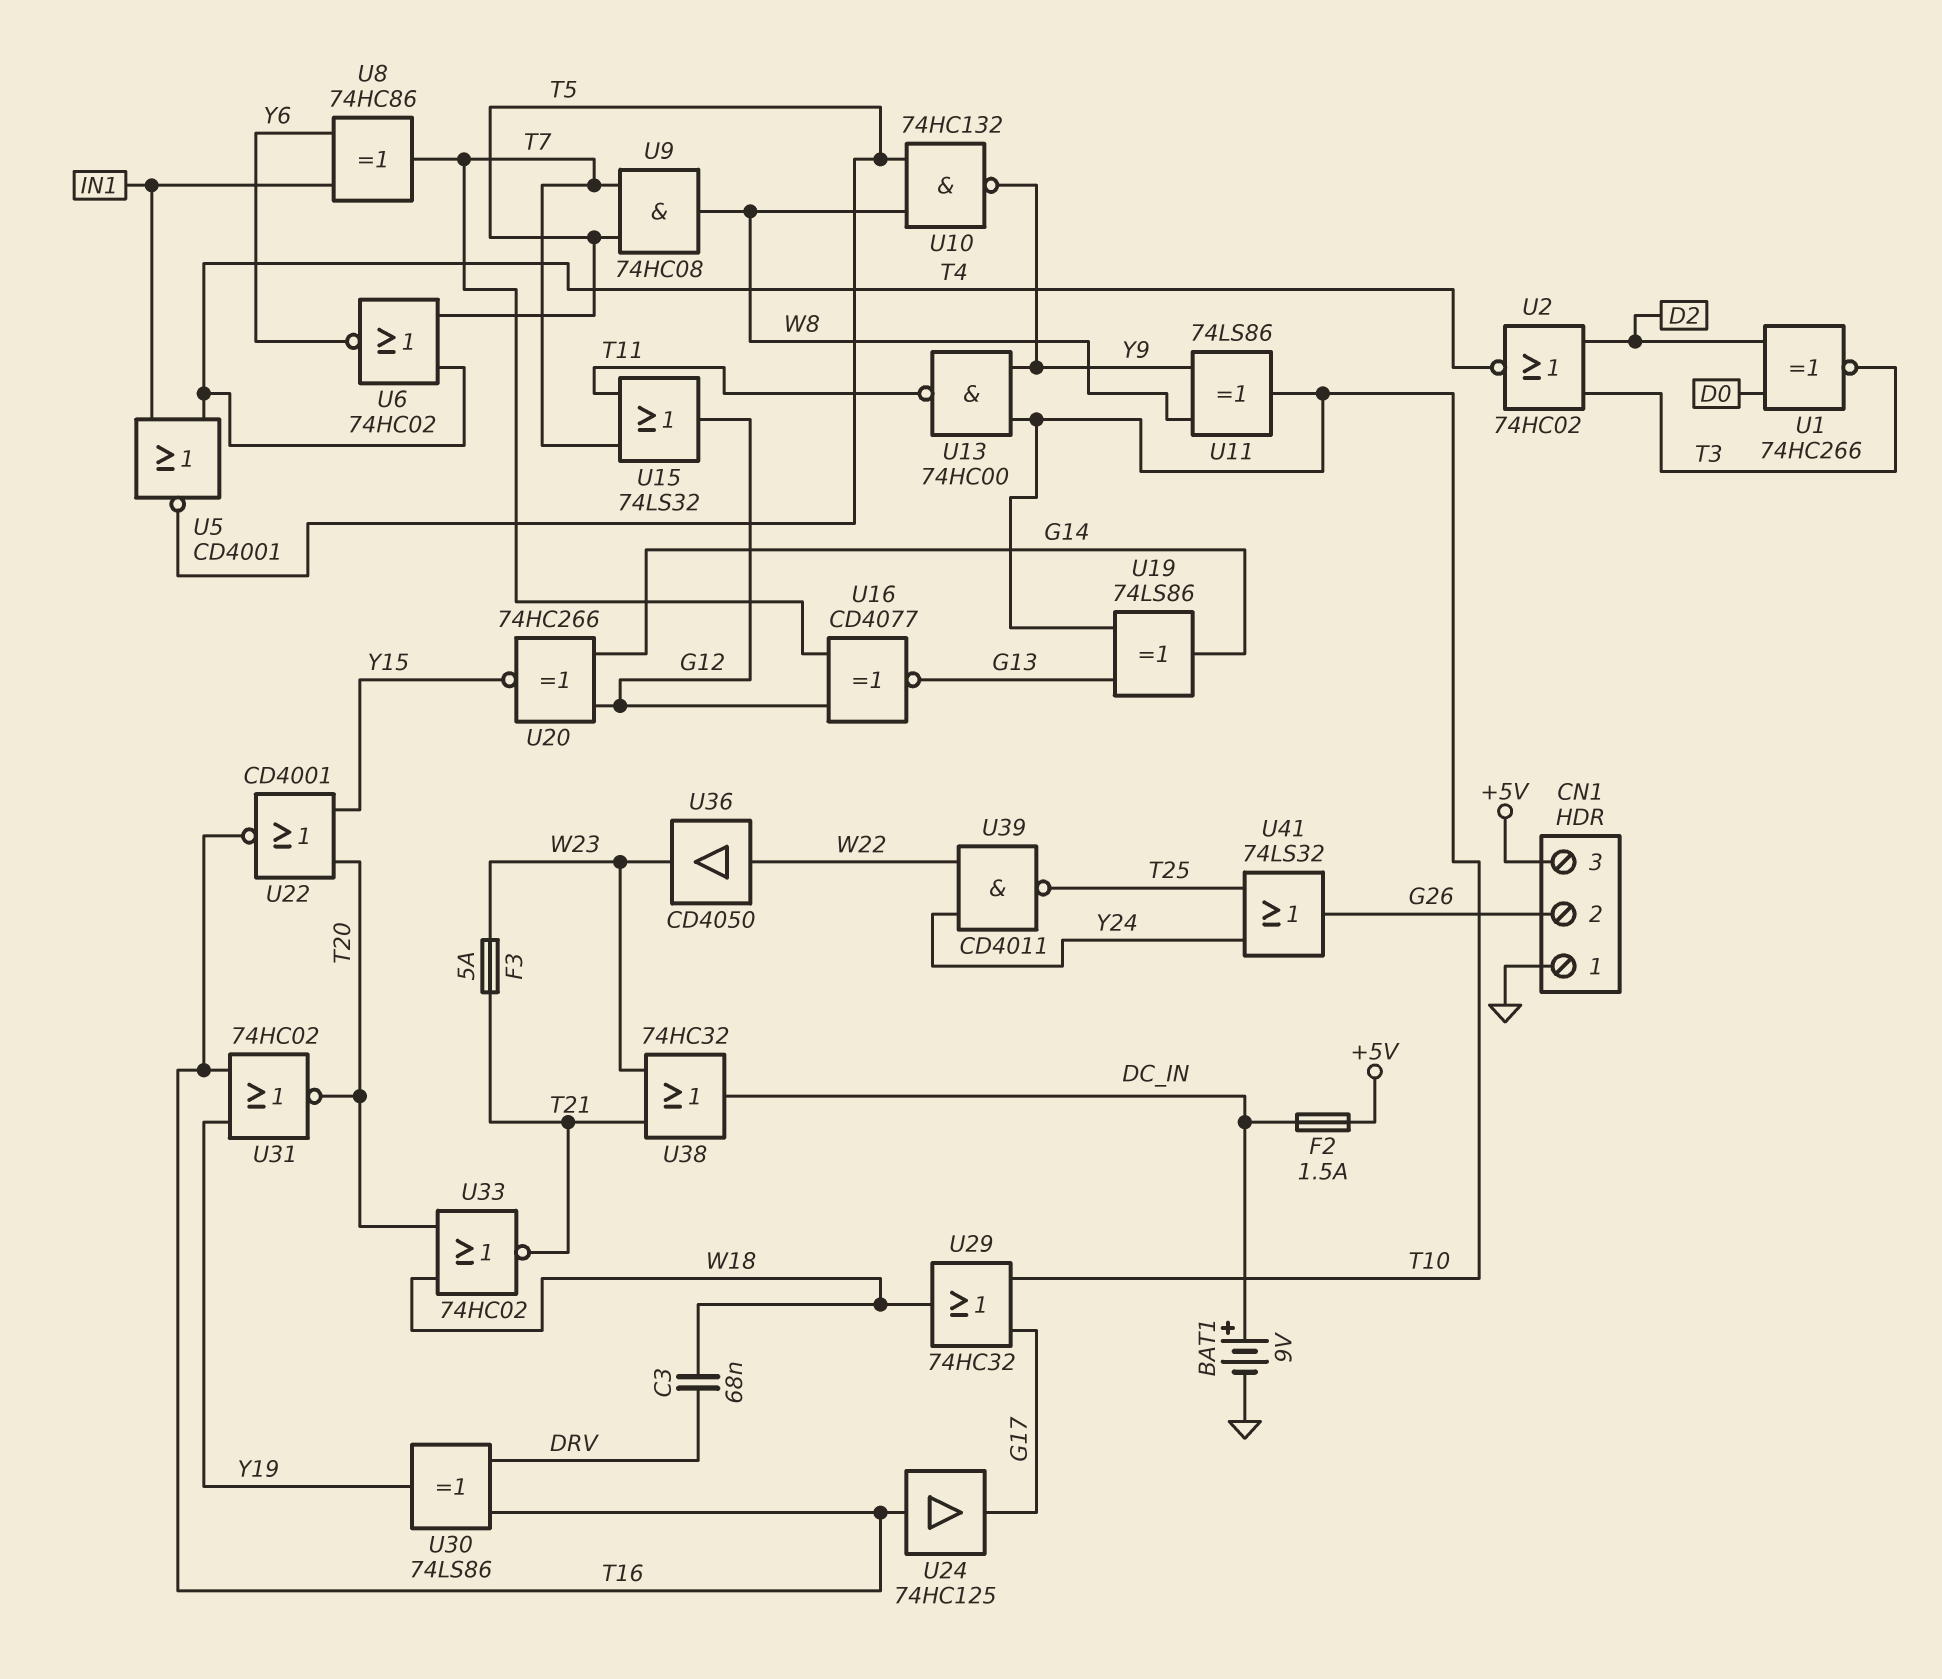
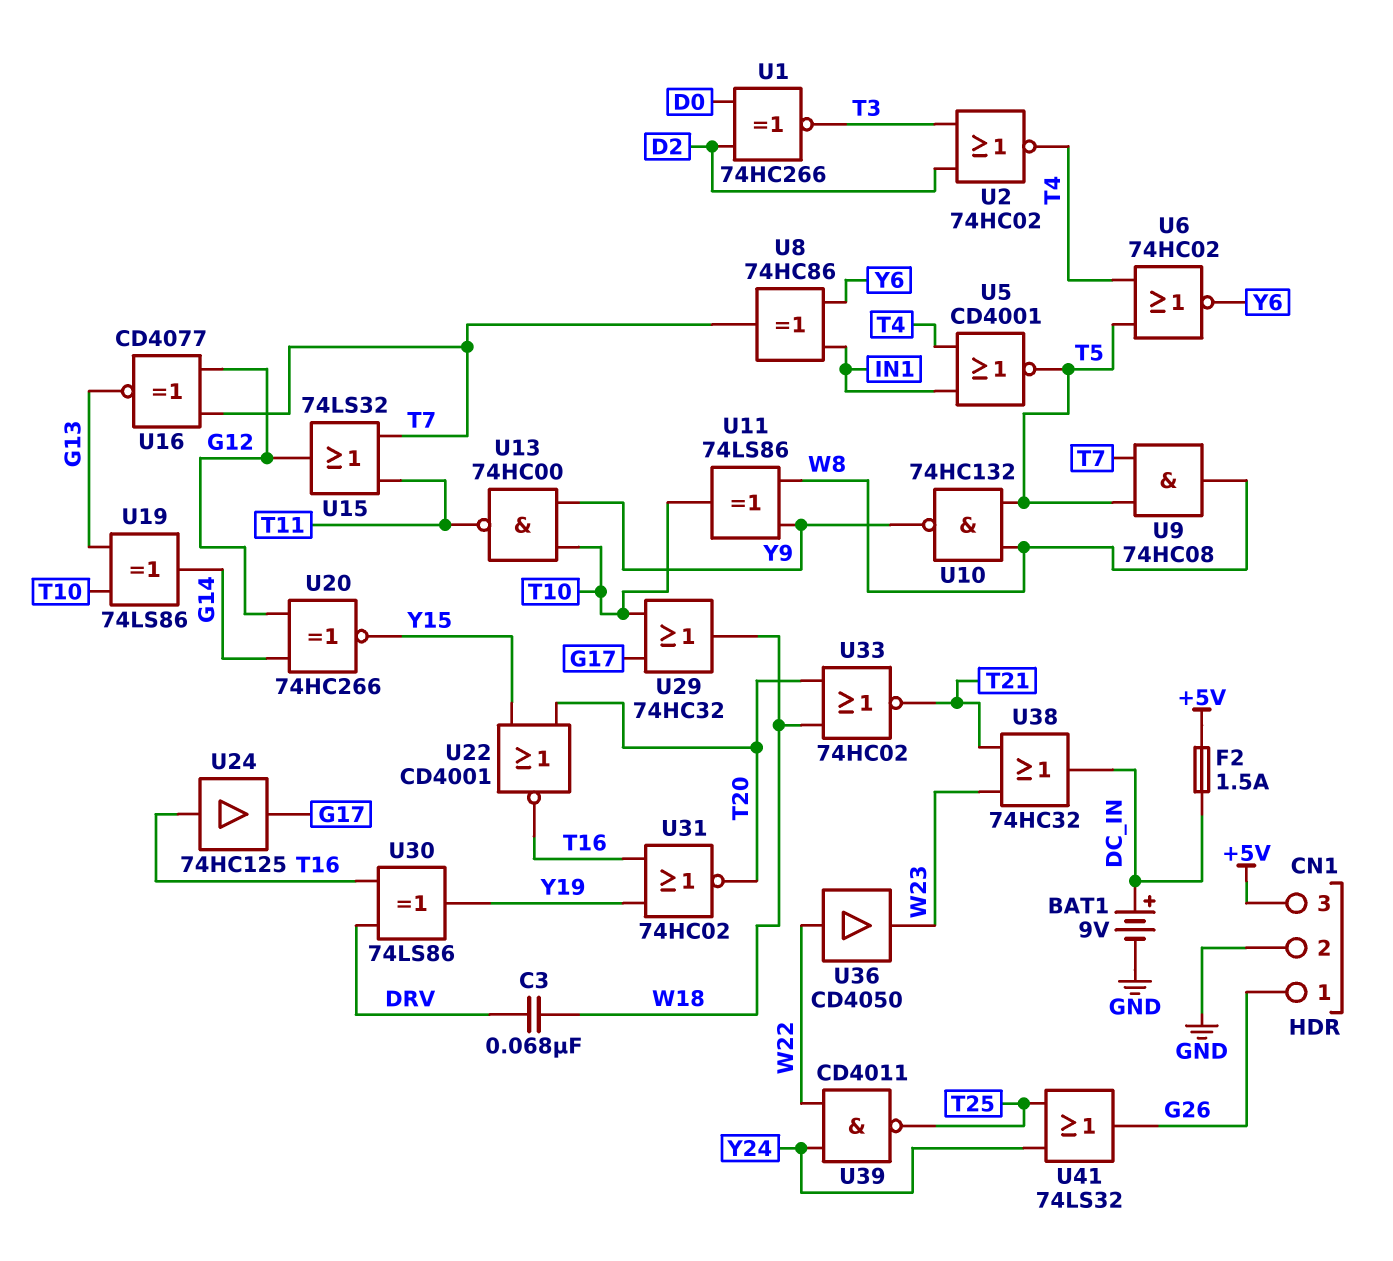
CN1 pin 1: GND -> G26
CN1 pin 2: G26 -> GND
F3: 5A (T21, W23) -> none

